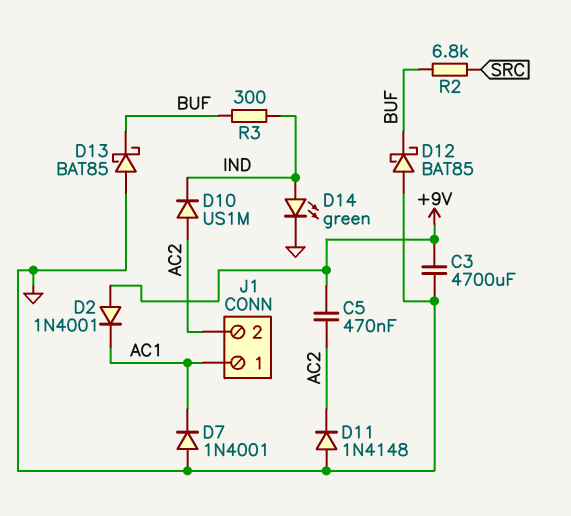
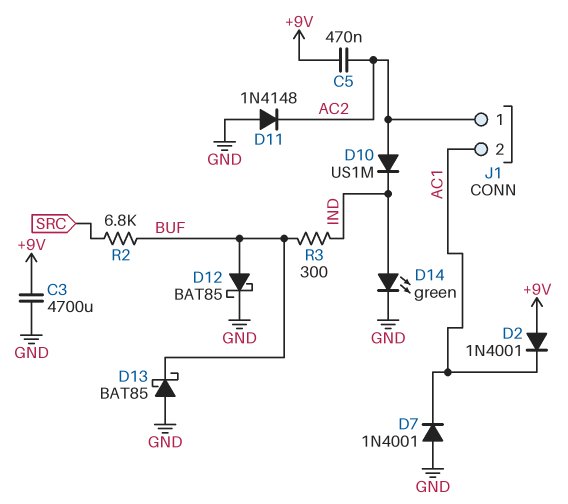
D12: schottky BAT85 (A GND, K BUF) -> schottky BAT85 (A BUF, K GND)
J1 pin 1: AC1 -> AC2
J1 pin 2: AC2 -> AC1

